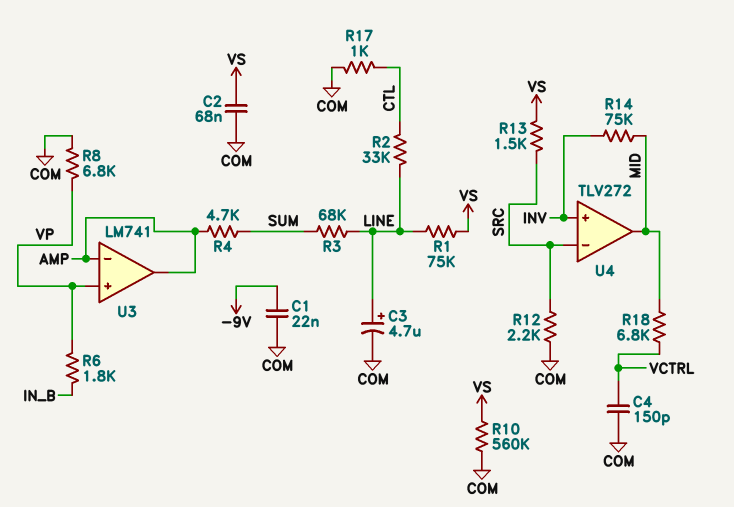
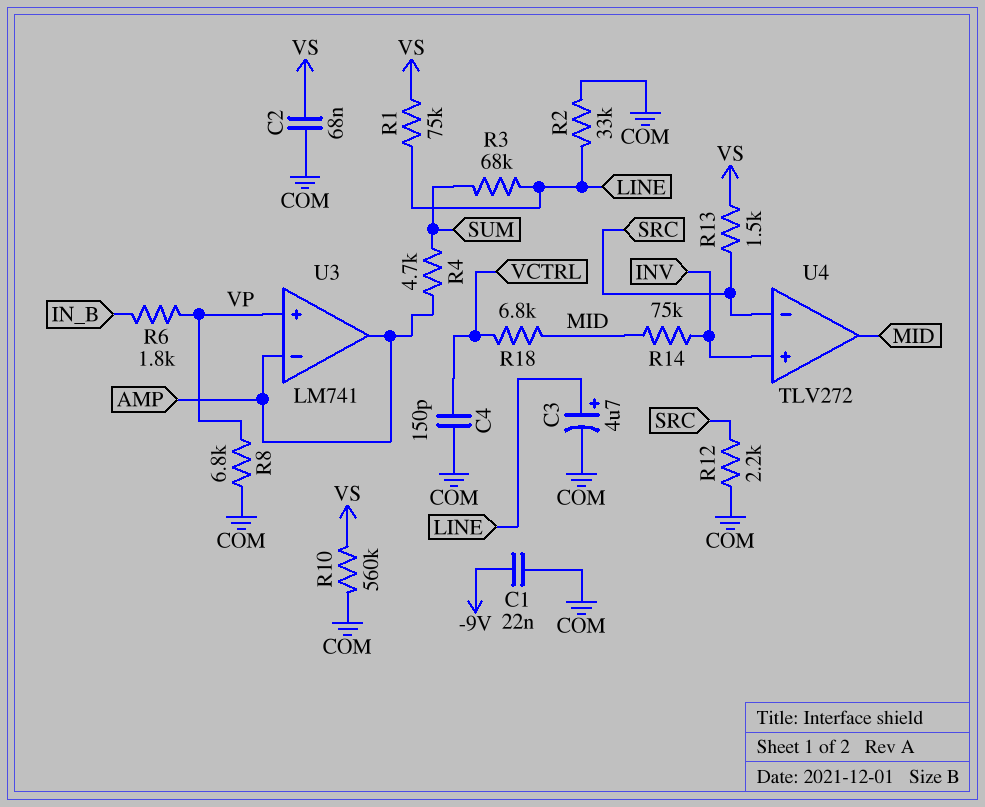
R2: 33k (CTL, LINE) -> 33k (COM, LINE)
R17: 1k (COM, CTL) -> none

